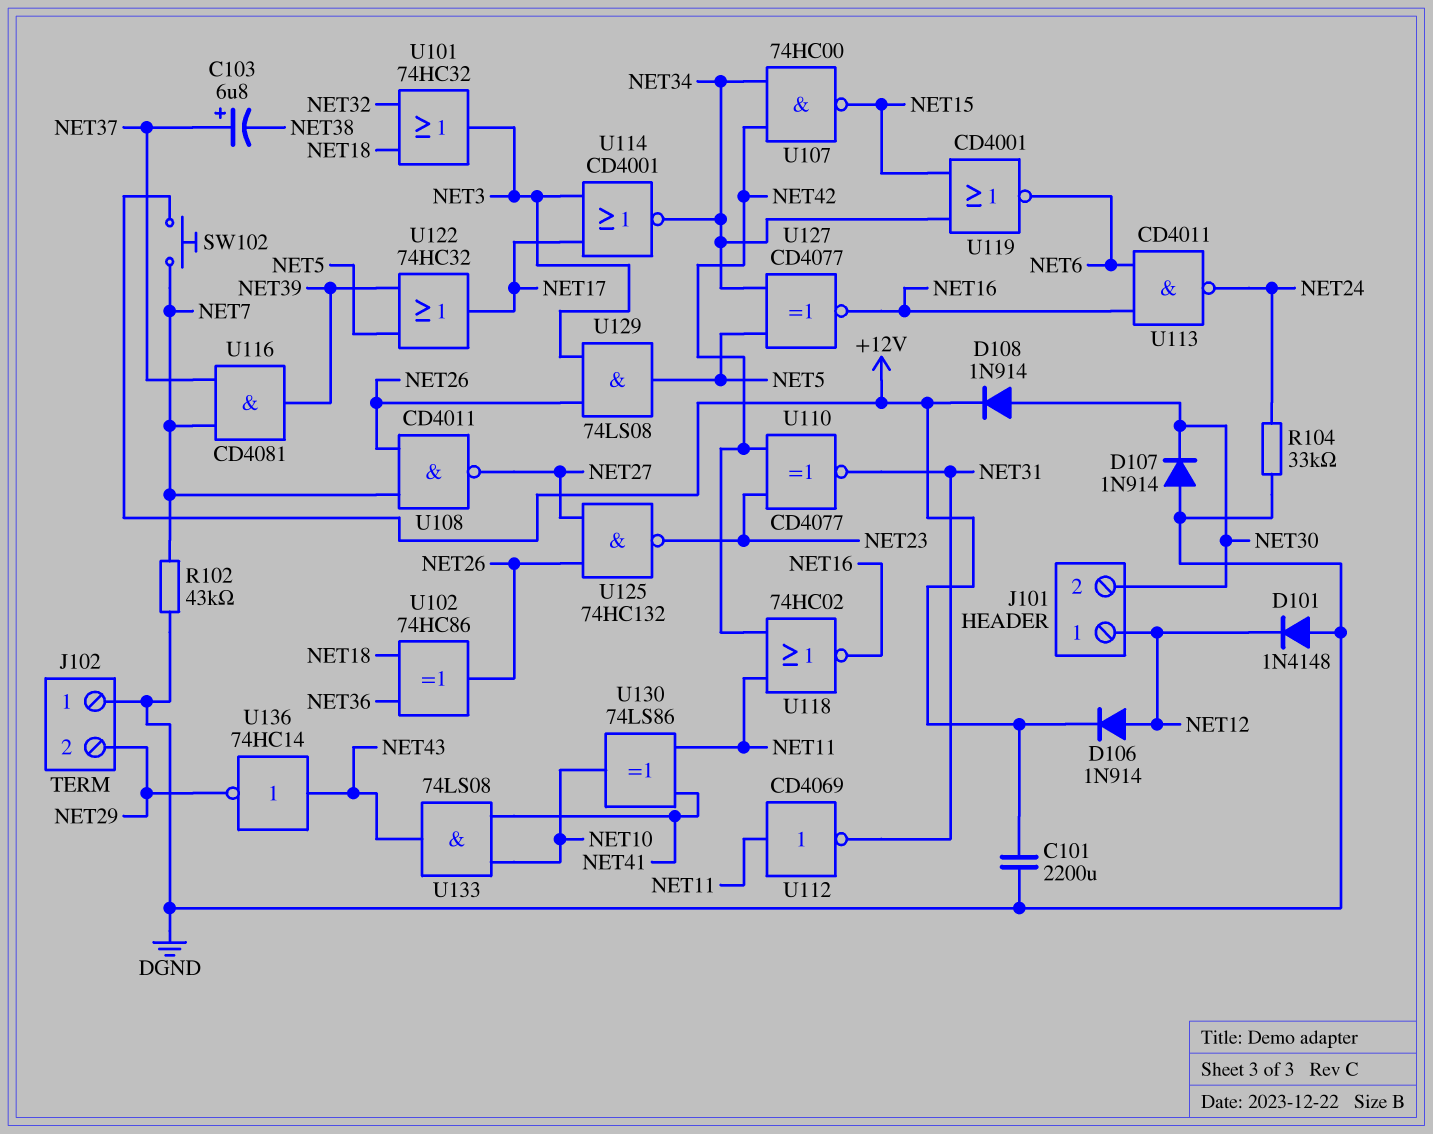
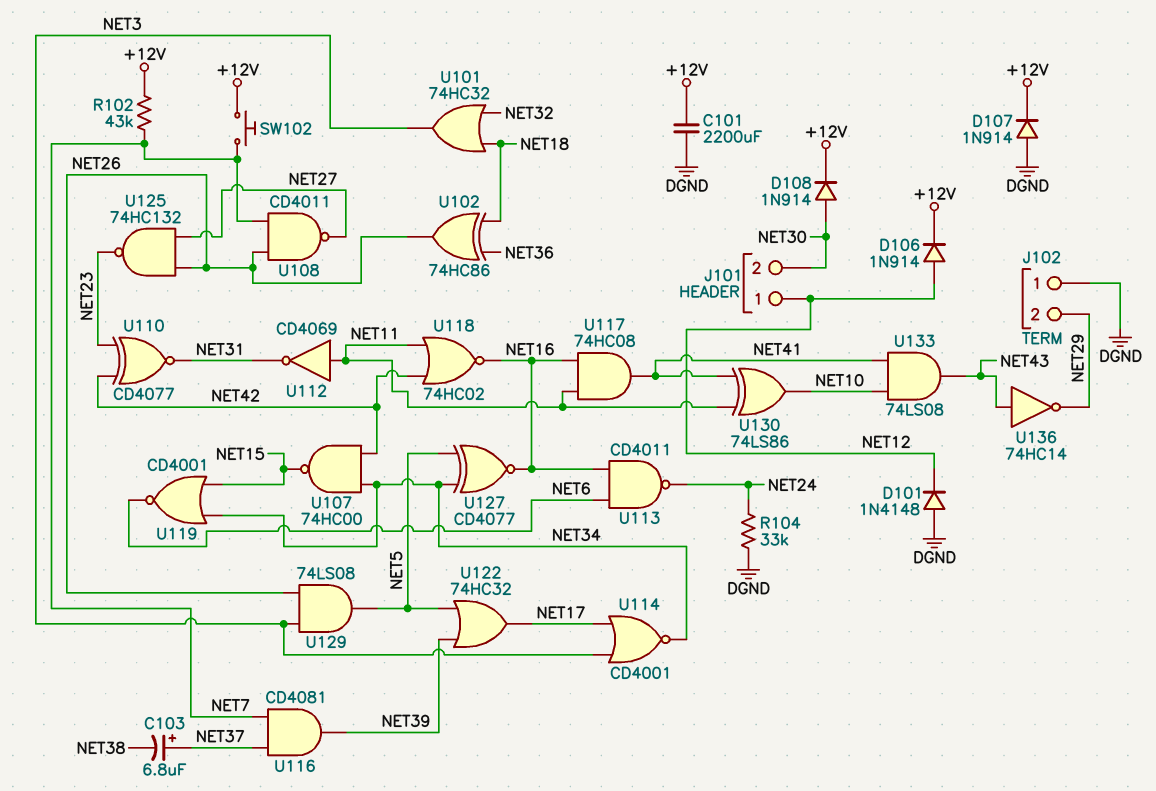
D107: diode 1N914 (A DGND, K NET30) -> diode 1N914 (A DGND, K +12V)
R102: 43k (DGND, NET7) -> 43k (+12V, NET7)
U117: none -> AND 74HC08 (in NET11, in NET16, out NET41)

